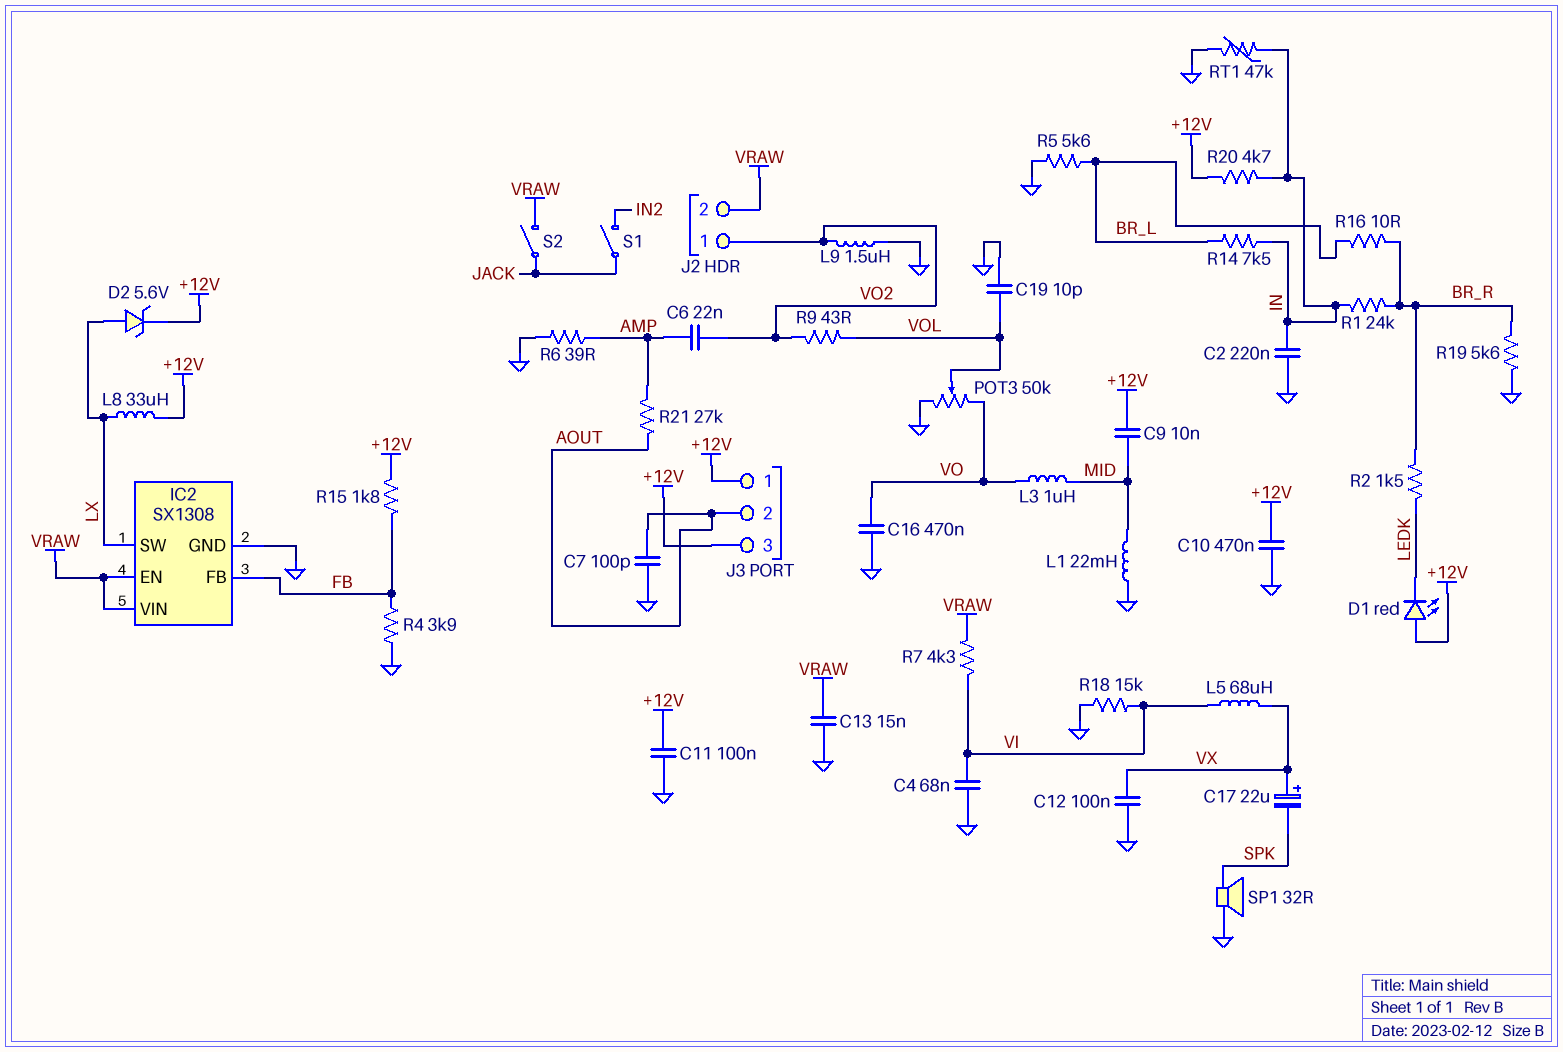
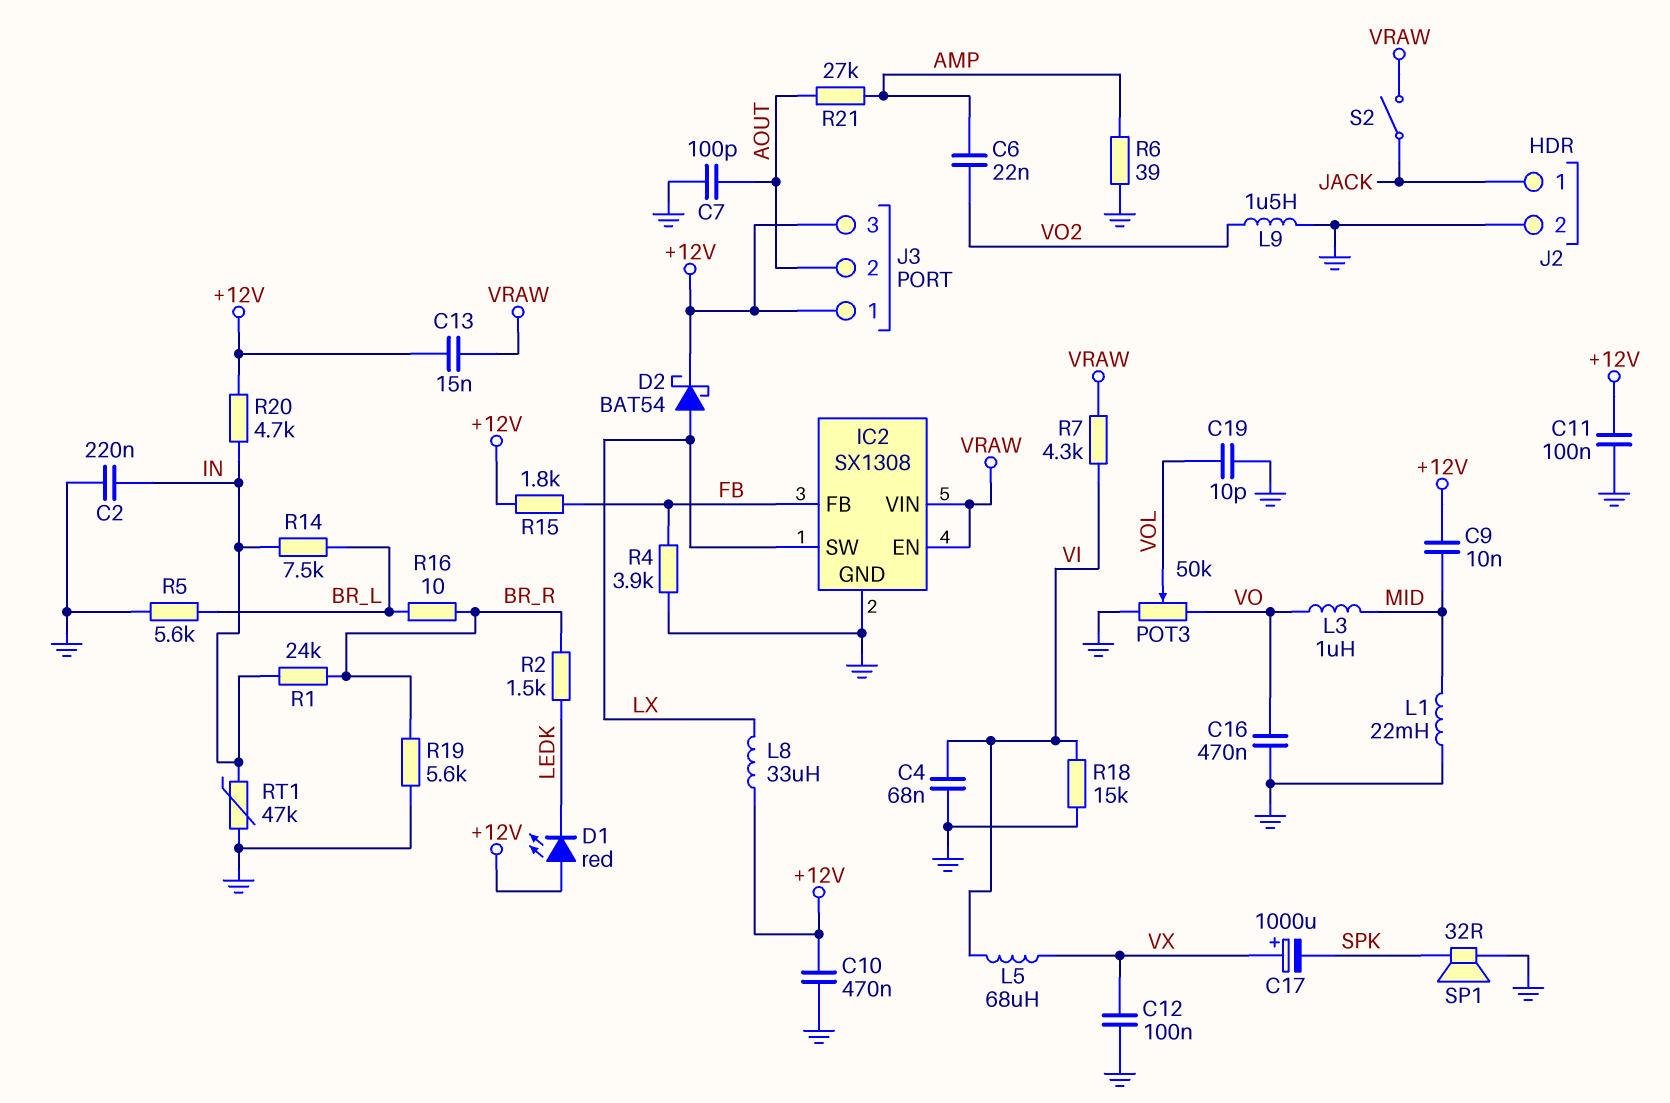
C13: 15nF (GND, VRAW) -> 15nF (+12V, VRAW)
C17: 22uF (plus VX, minus SPK) -> 1000uF (plus VX, minus SPK)
D2: zener 5.6V (A LX, K +12V) -> schottky BAT54 (A LX, K +12V)
J2 pin 1: VO2 -> JACK
J2 pin 2: VRAW -> GND
R9: 43 (VO2, VOL) -> none
S1: switch (IN2, JACK) -> none

